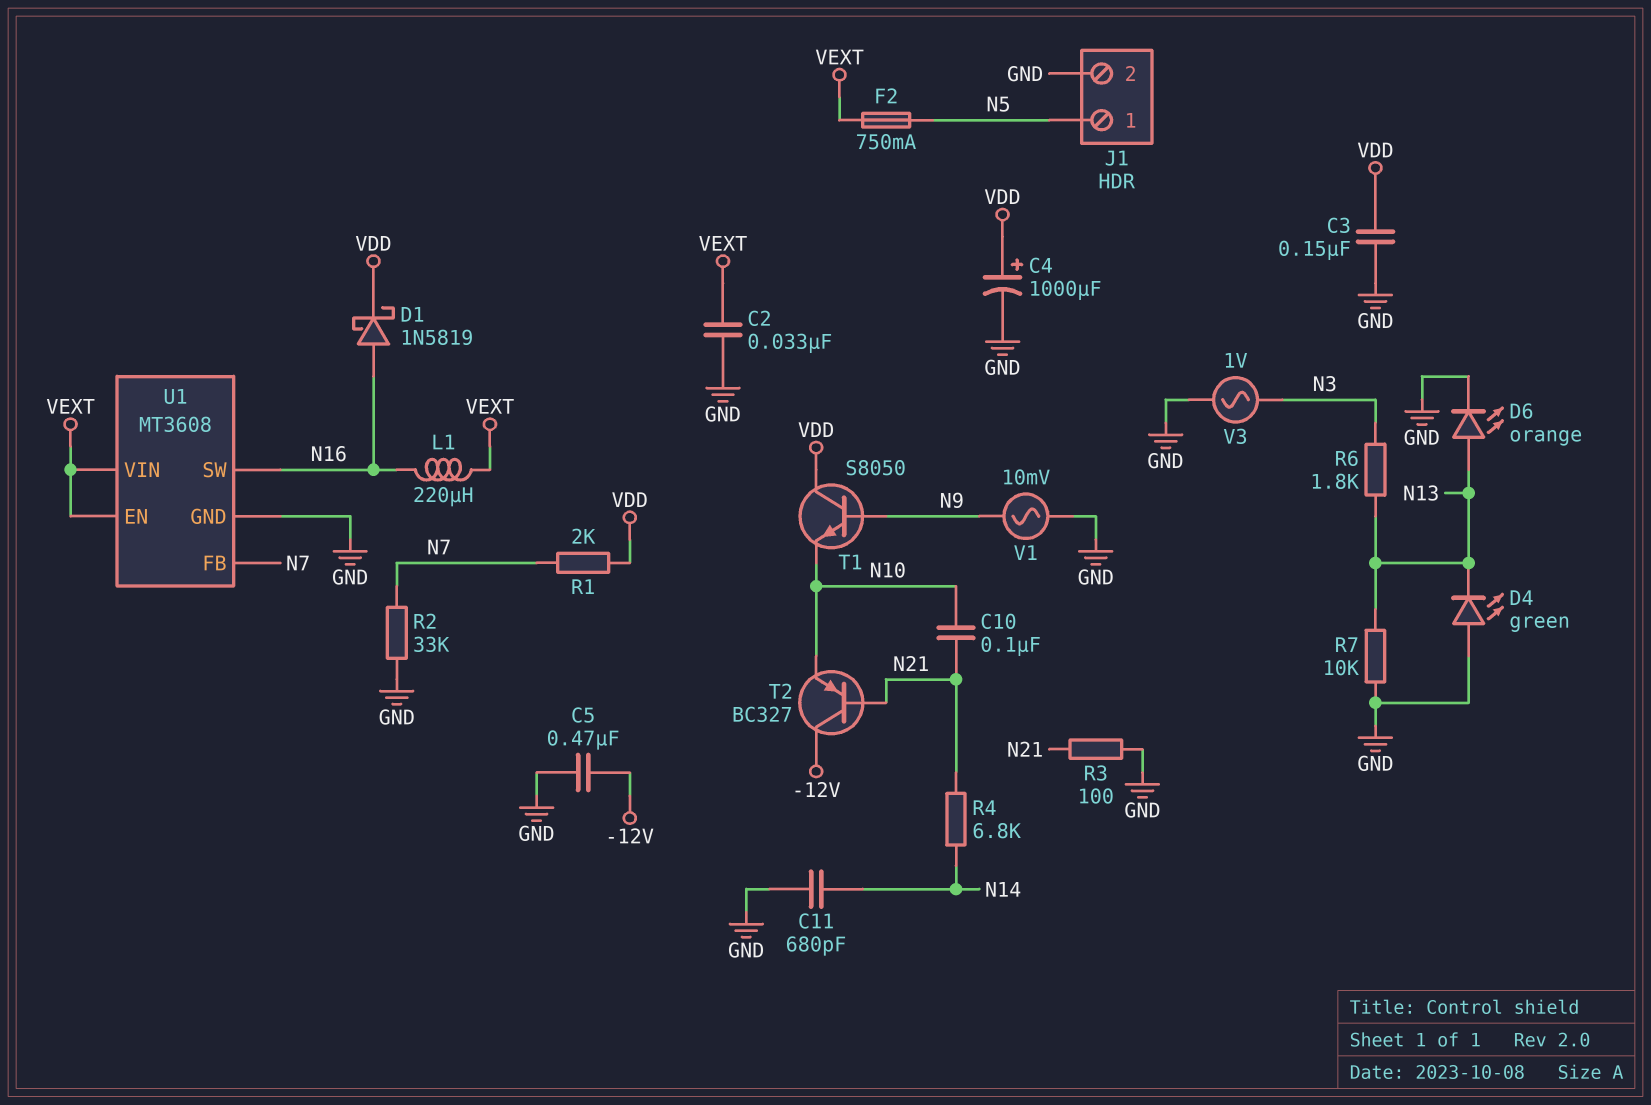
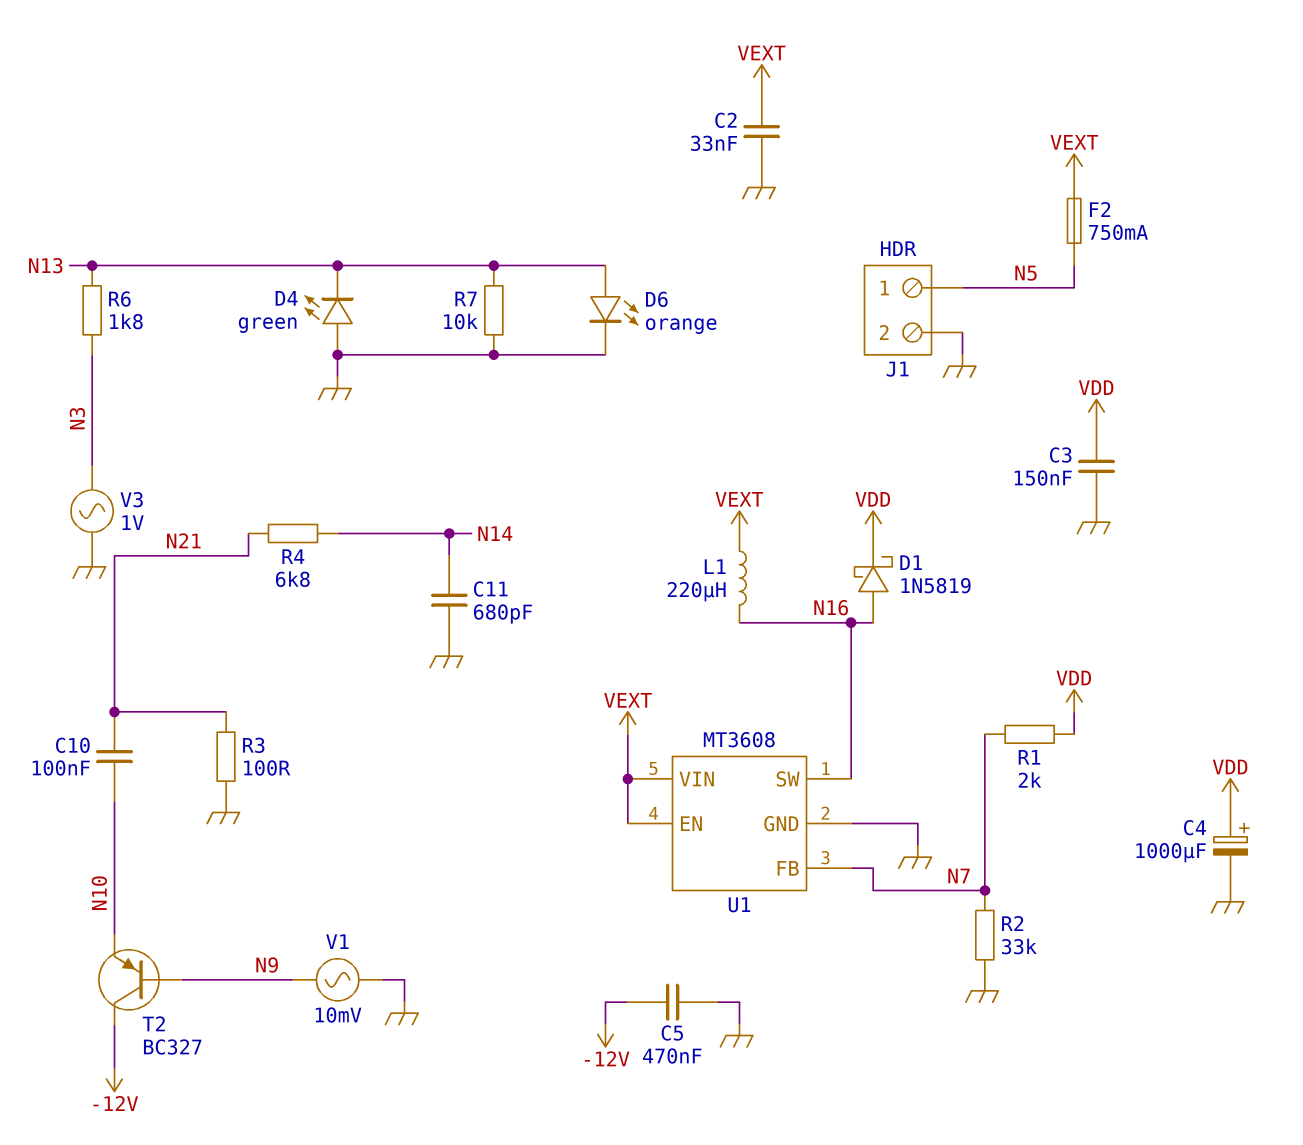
T1: NPN S8050 (B N9, C VDD, E N10) -> none
T2: PNP BC327 (B N21, C -12V, E N10) -> PNP BC327 (B N9, C -12V, E N10)

